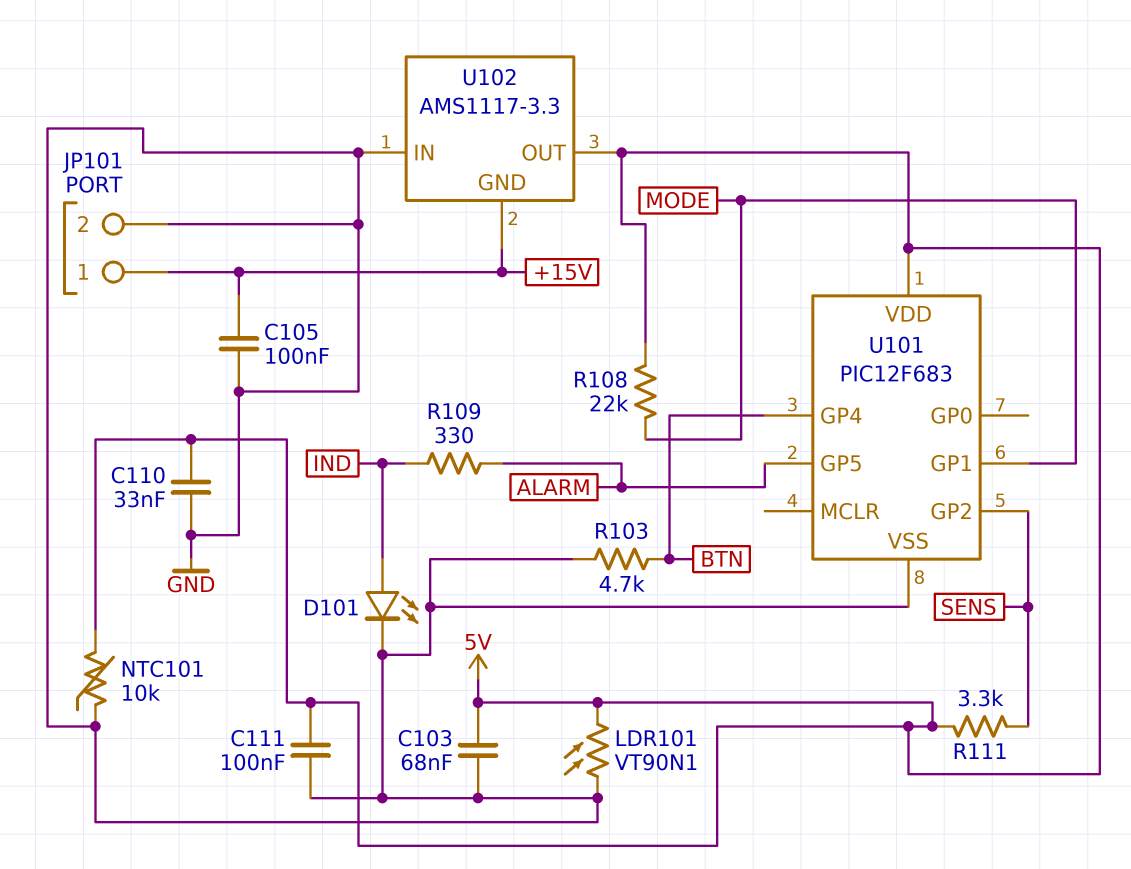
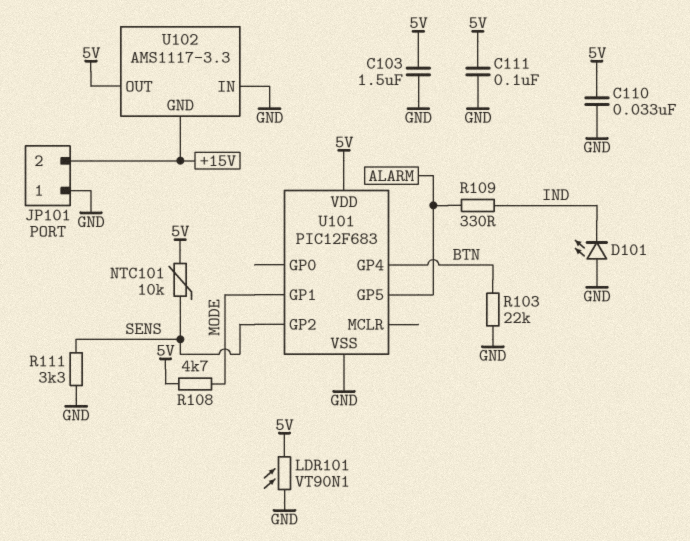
C103: 68nF (5V, GND) -> 1.5uF (5V, GND)
C105: 100nF (+15V, GND) -> none
D101: LED (A IND, K GND) -> LED (A GND, K IND)
JP101 pin 1: +15V -> GND
JP101 pin 2: GND -> +15V
NTC101: 10k (5V, GND) -> 10k (5V, SENS)
R103: 4.7k (BTN, GND) -> 22k (BTN, GND)
R108: 22k (5V, MODE) -> 4.7k (5V, MODE)
R111: 3.3k (5V, SENS) -> 3.3k (GND, SENS)

